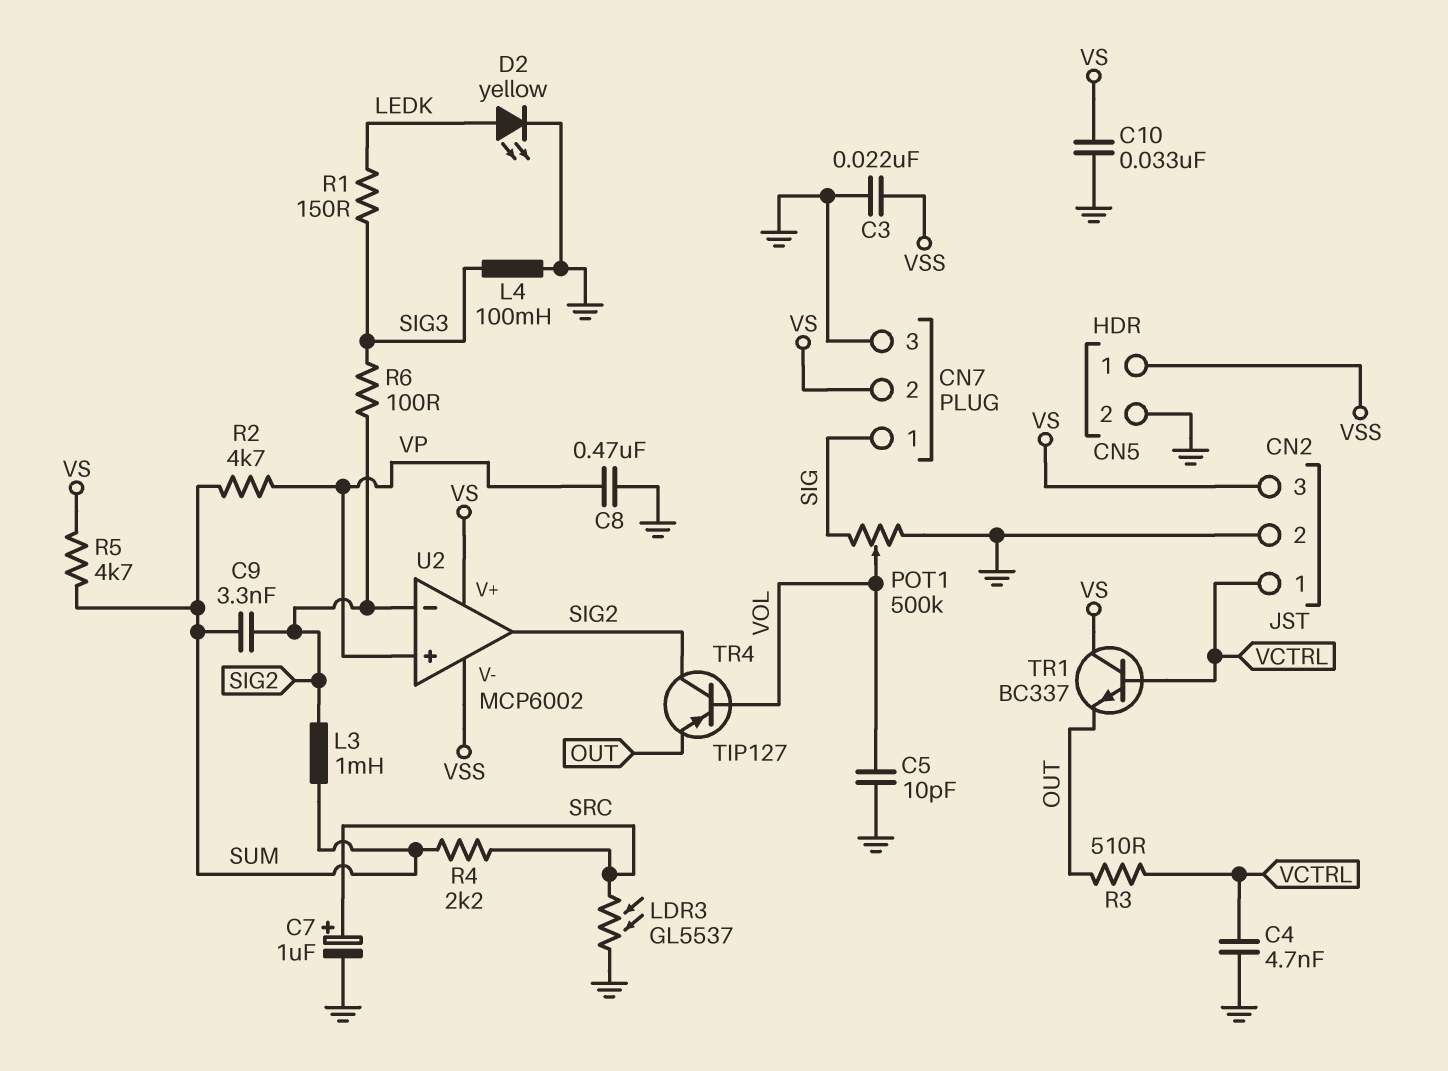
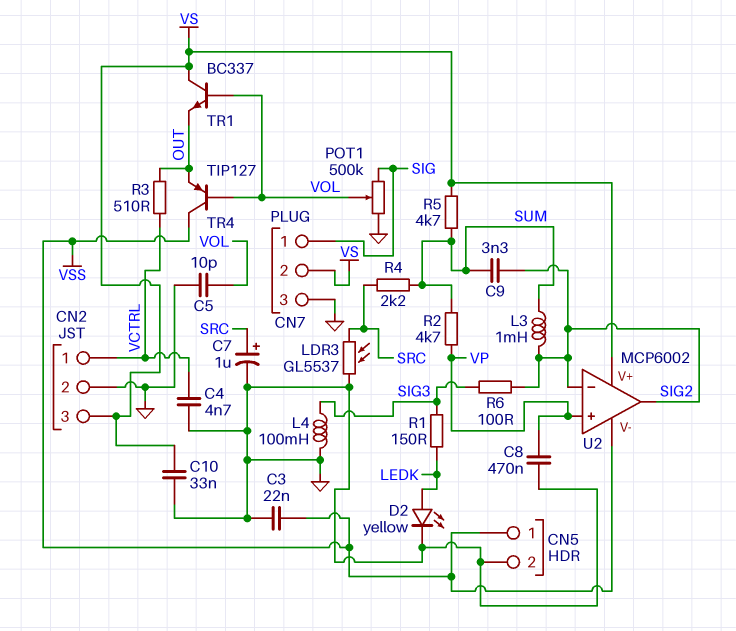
TR1: NPN BC337 (B VCTRL, C VS, E OUT) -> NPN BC337 (B VOL, C VS, E OUT)
TR4: PNP TIP127 (B VOL, C SIG2, E OUT) -> PNP TIP127 (B VOL, C VSS, E OUT)

